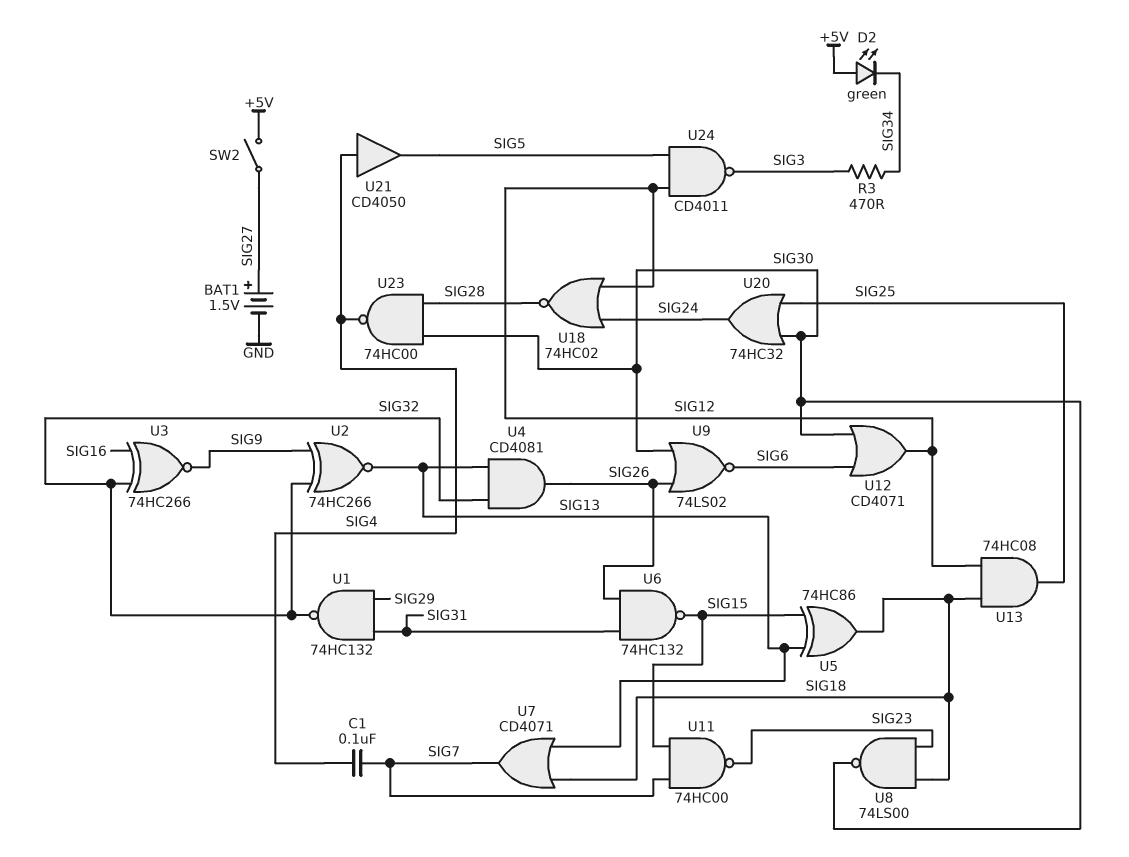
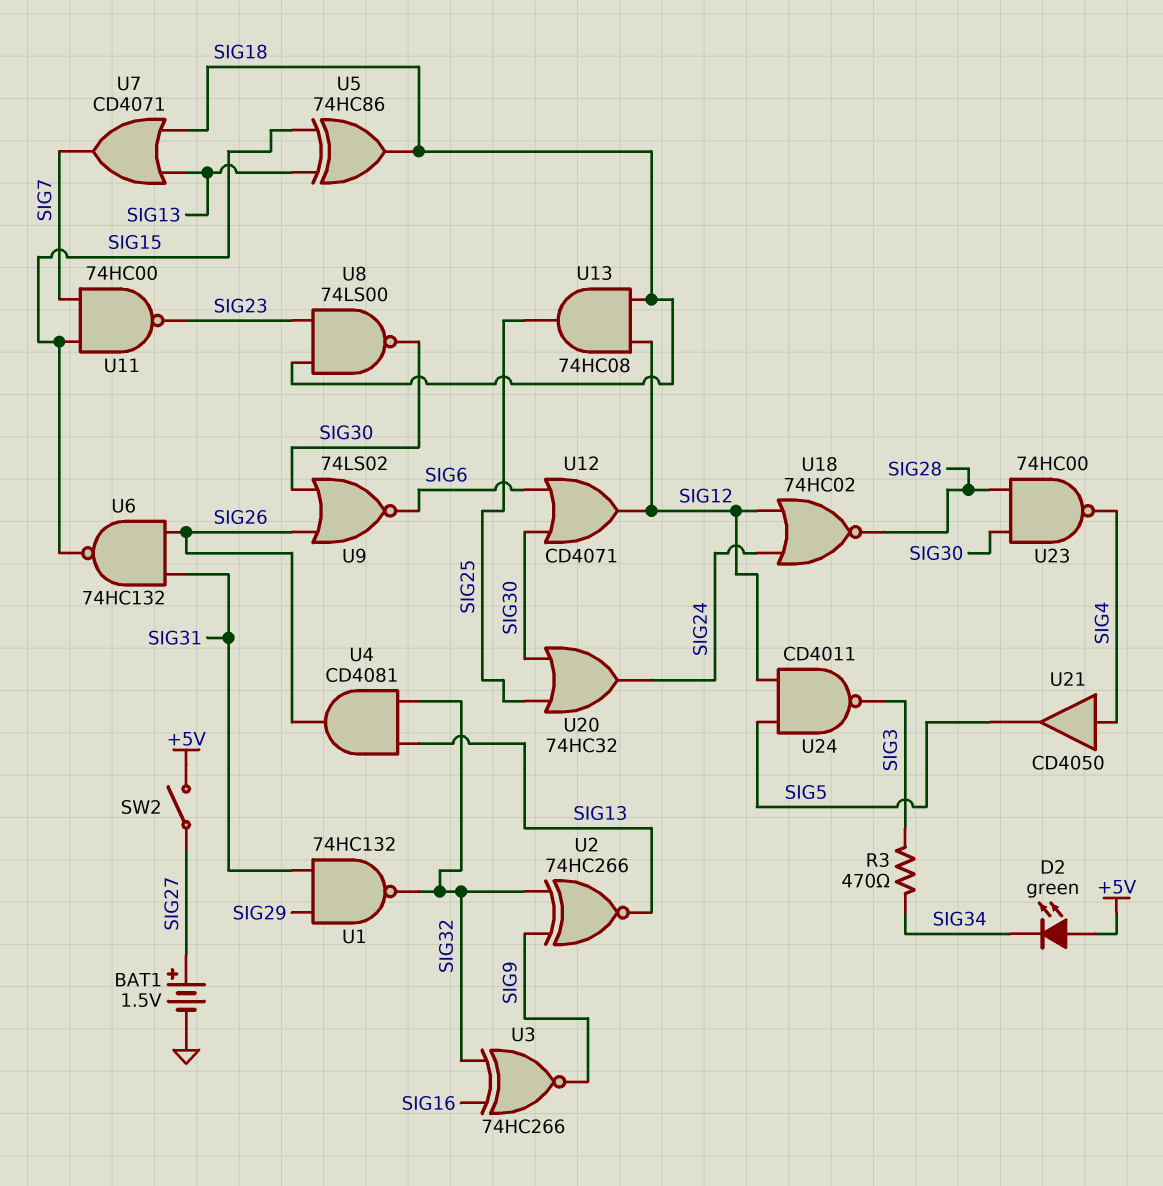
C1: 100nF (SIG4, SIG7) -> none

